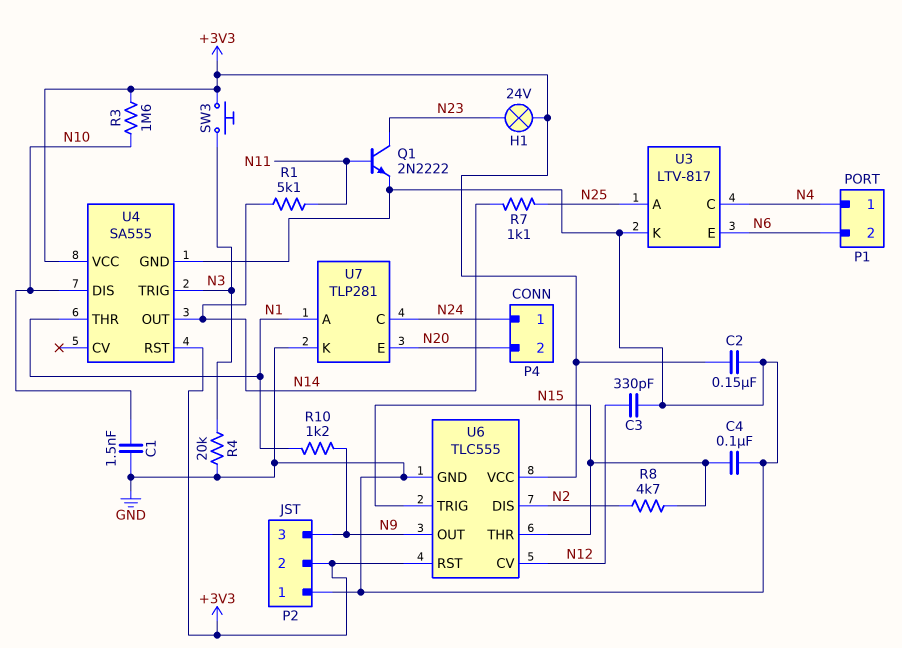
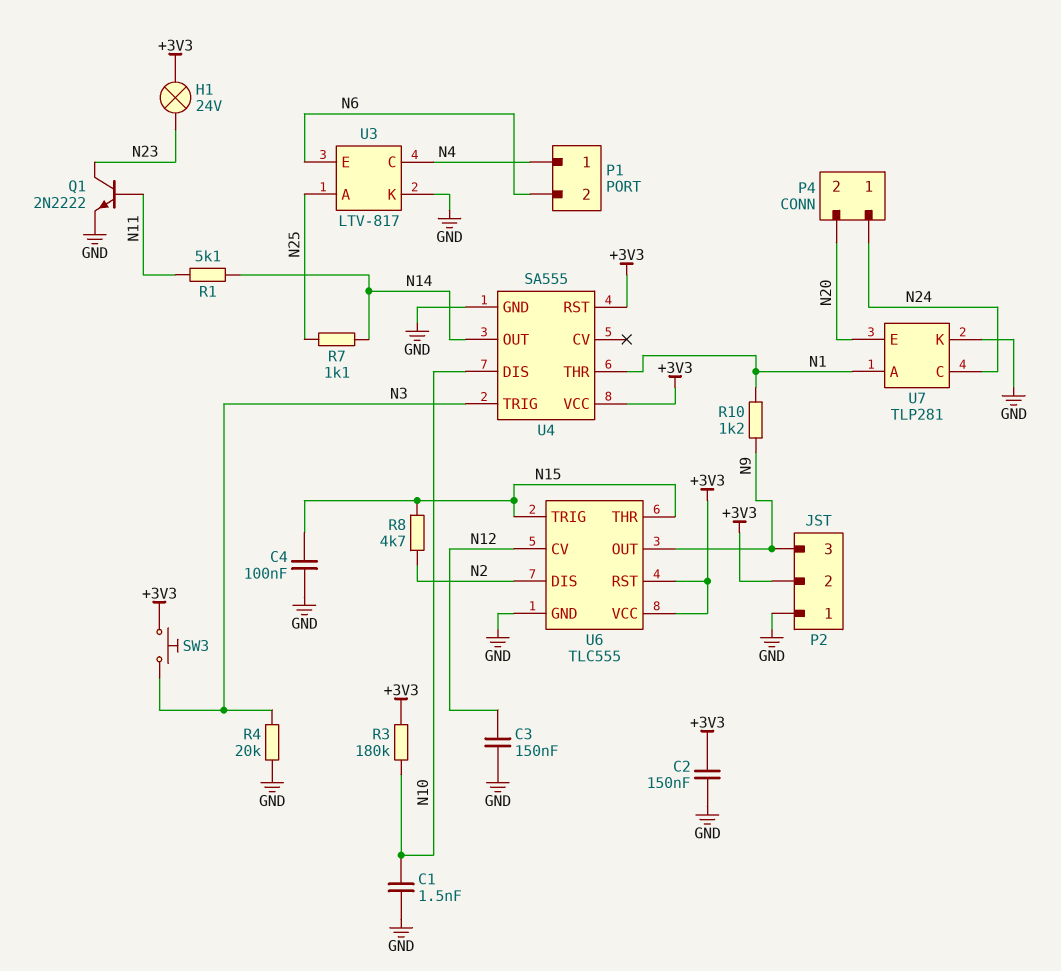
C3: 330pF (GND, N12) -> 150nF (GND, N12)
R3: 1.6M (+3V3, N10) -> 180k (+3V3, N10)

